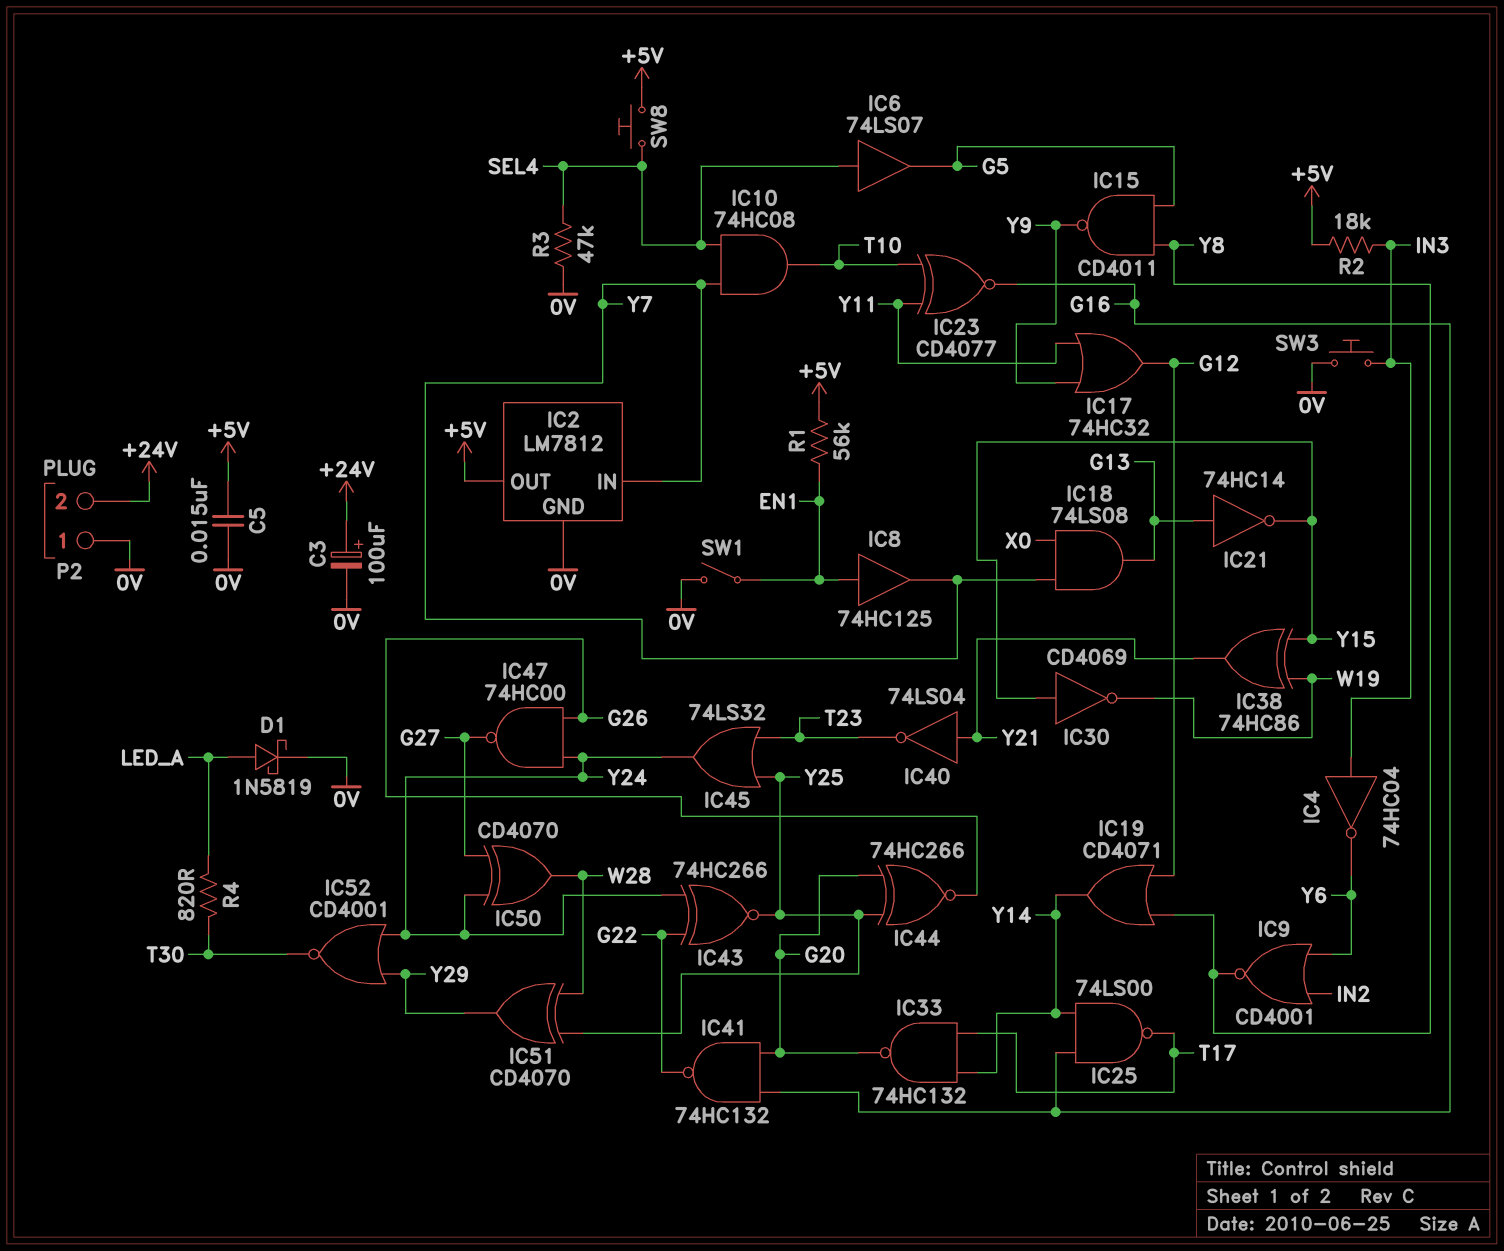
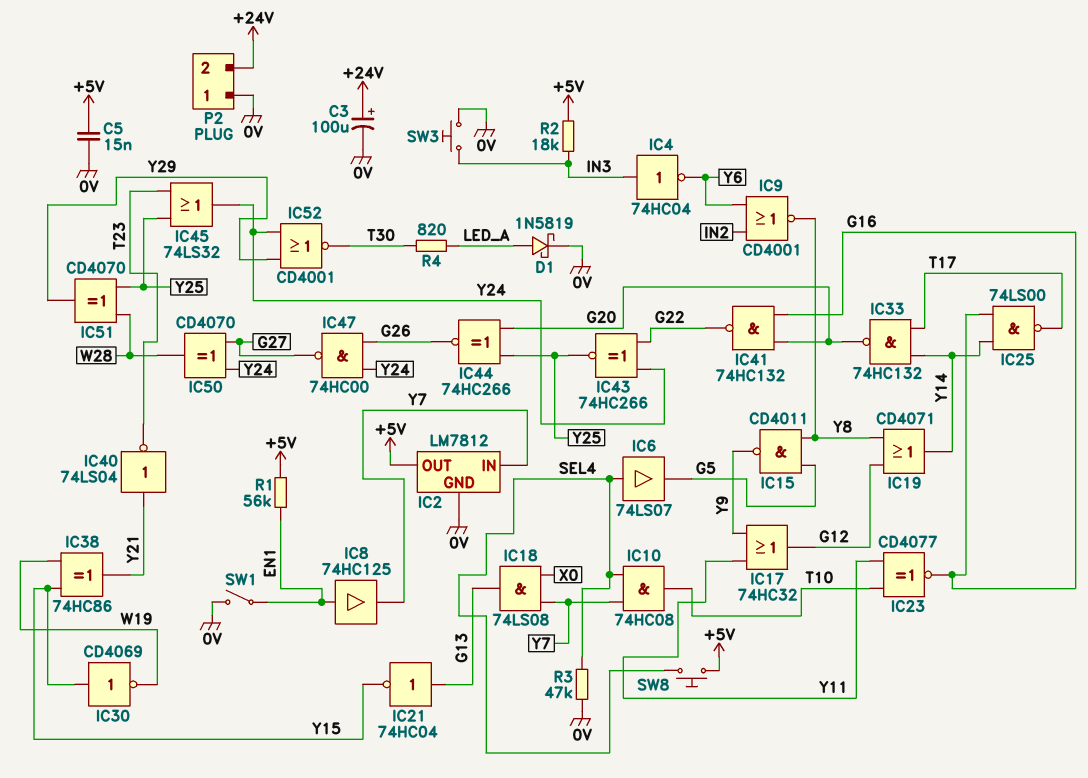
IC21: NOT 74HC14 (in G13, out Y15) -> NOT 74HC04 (in G13, out Y15)

